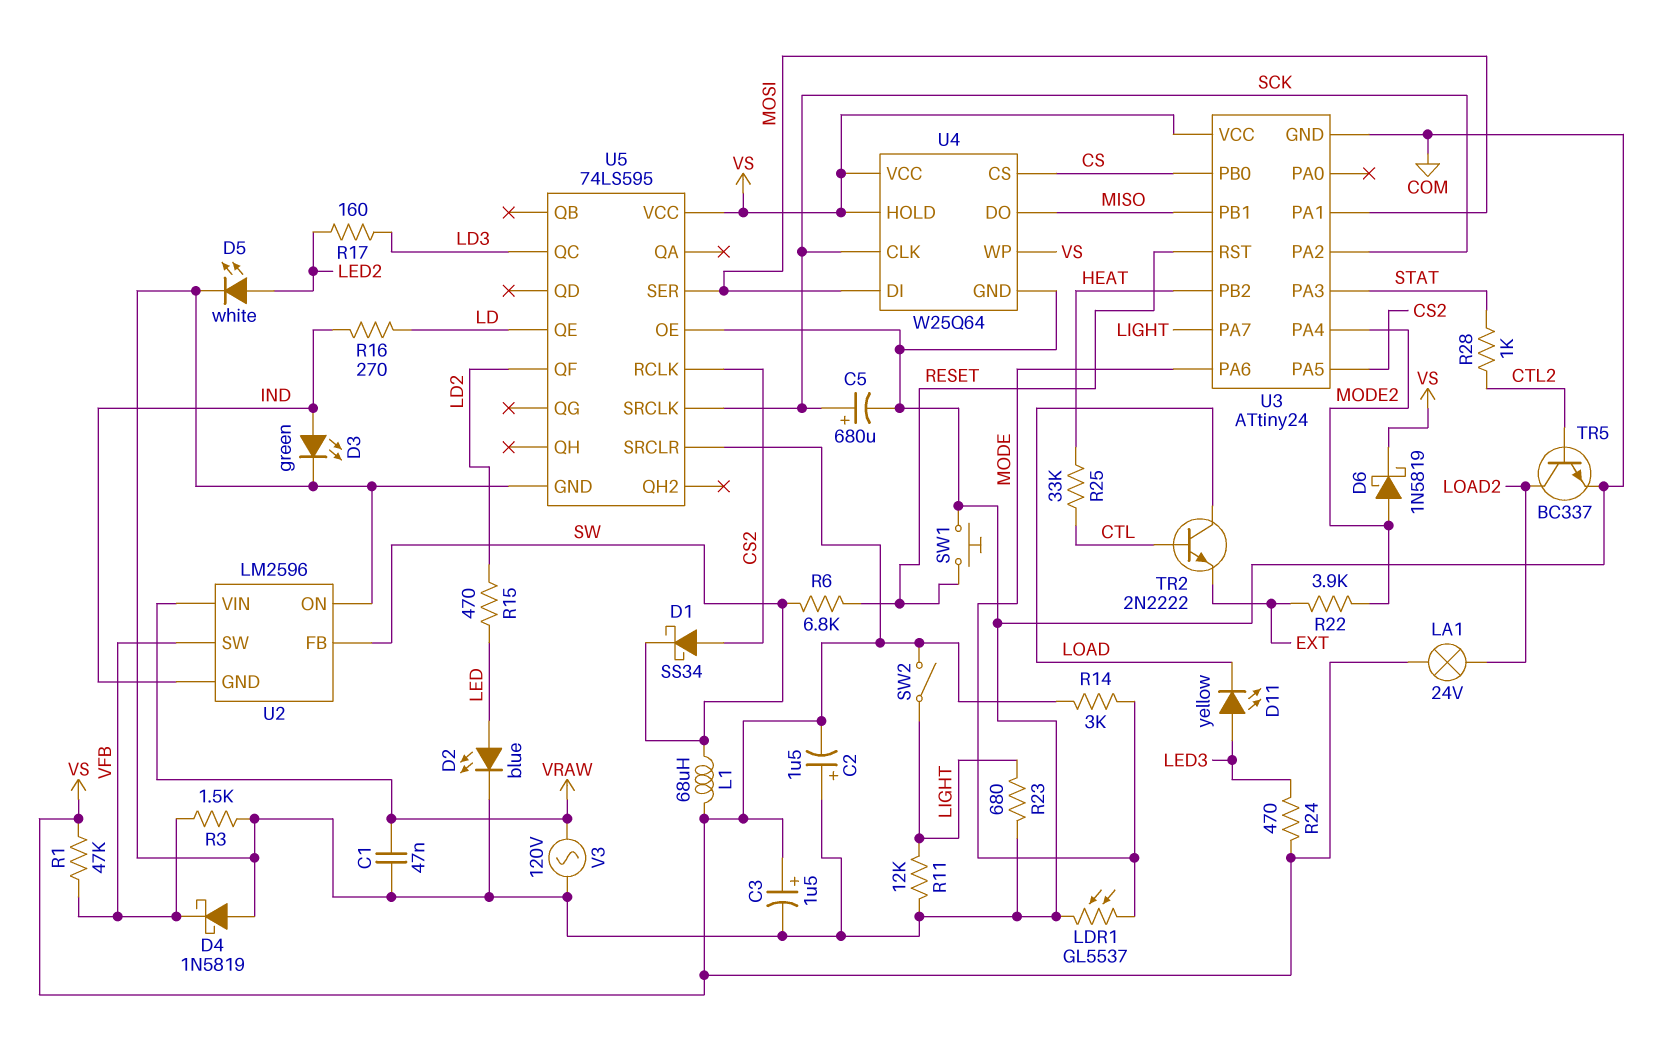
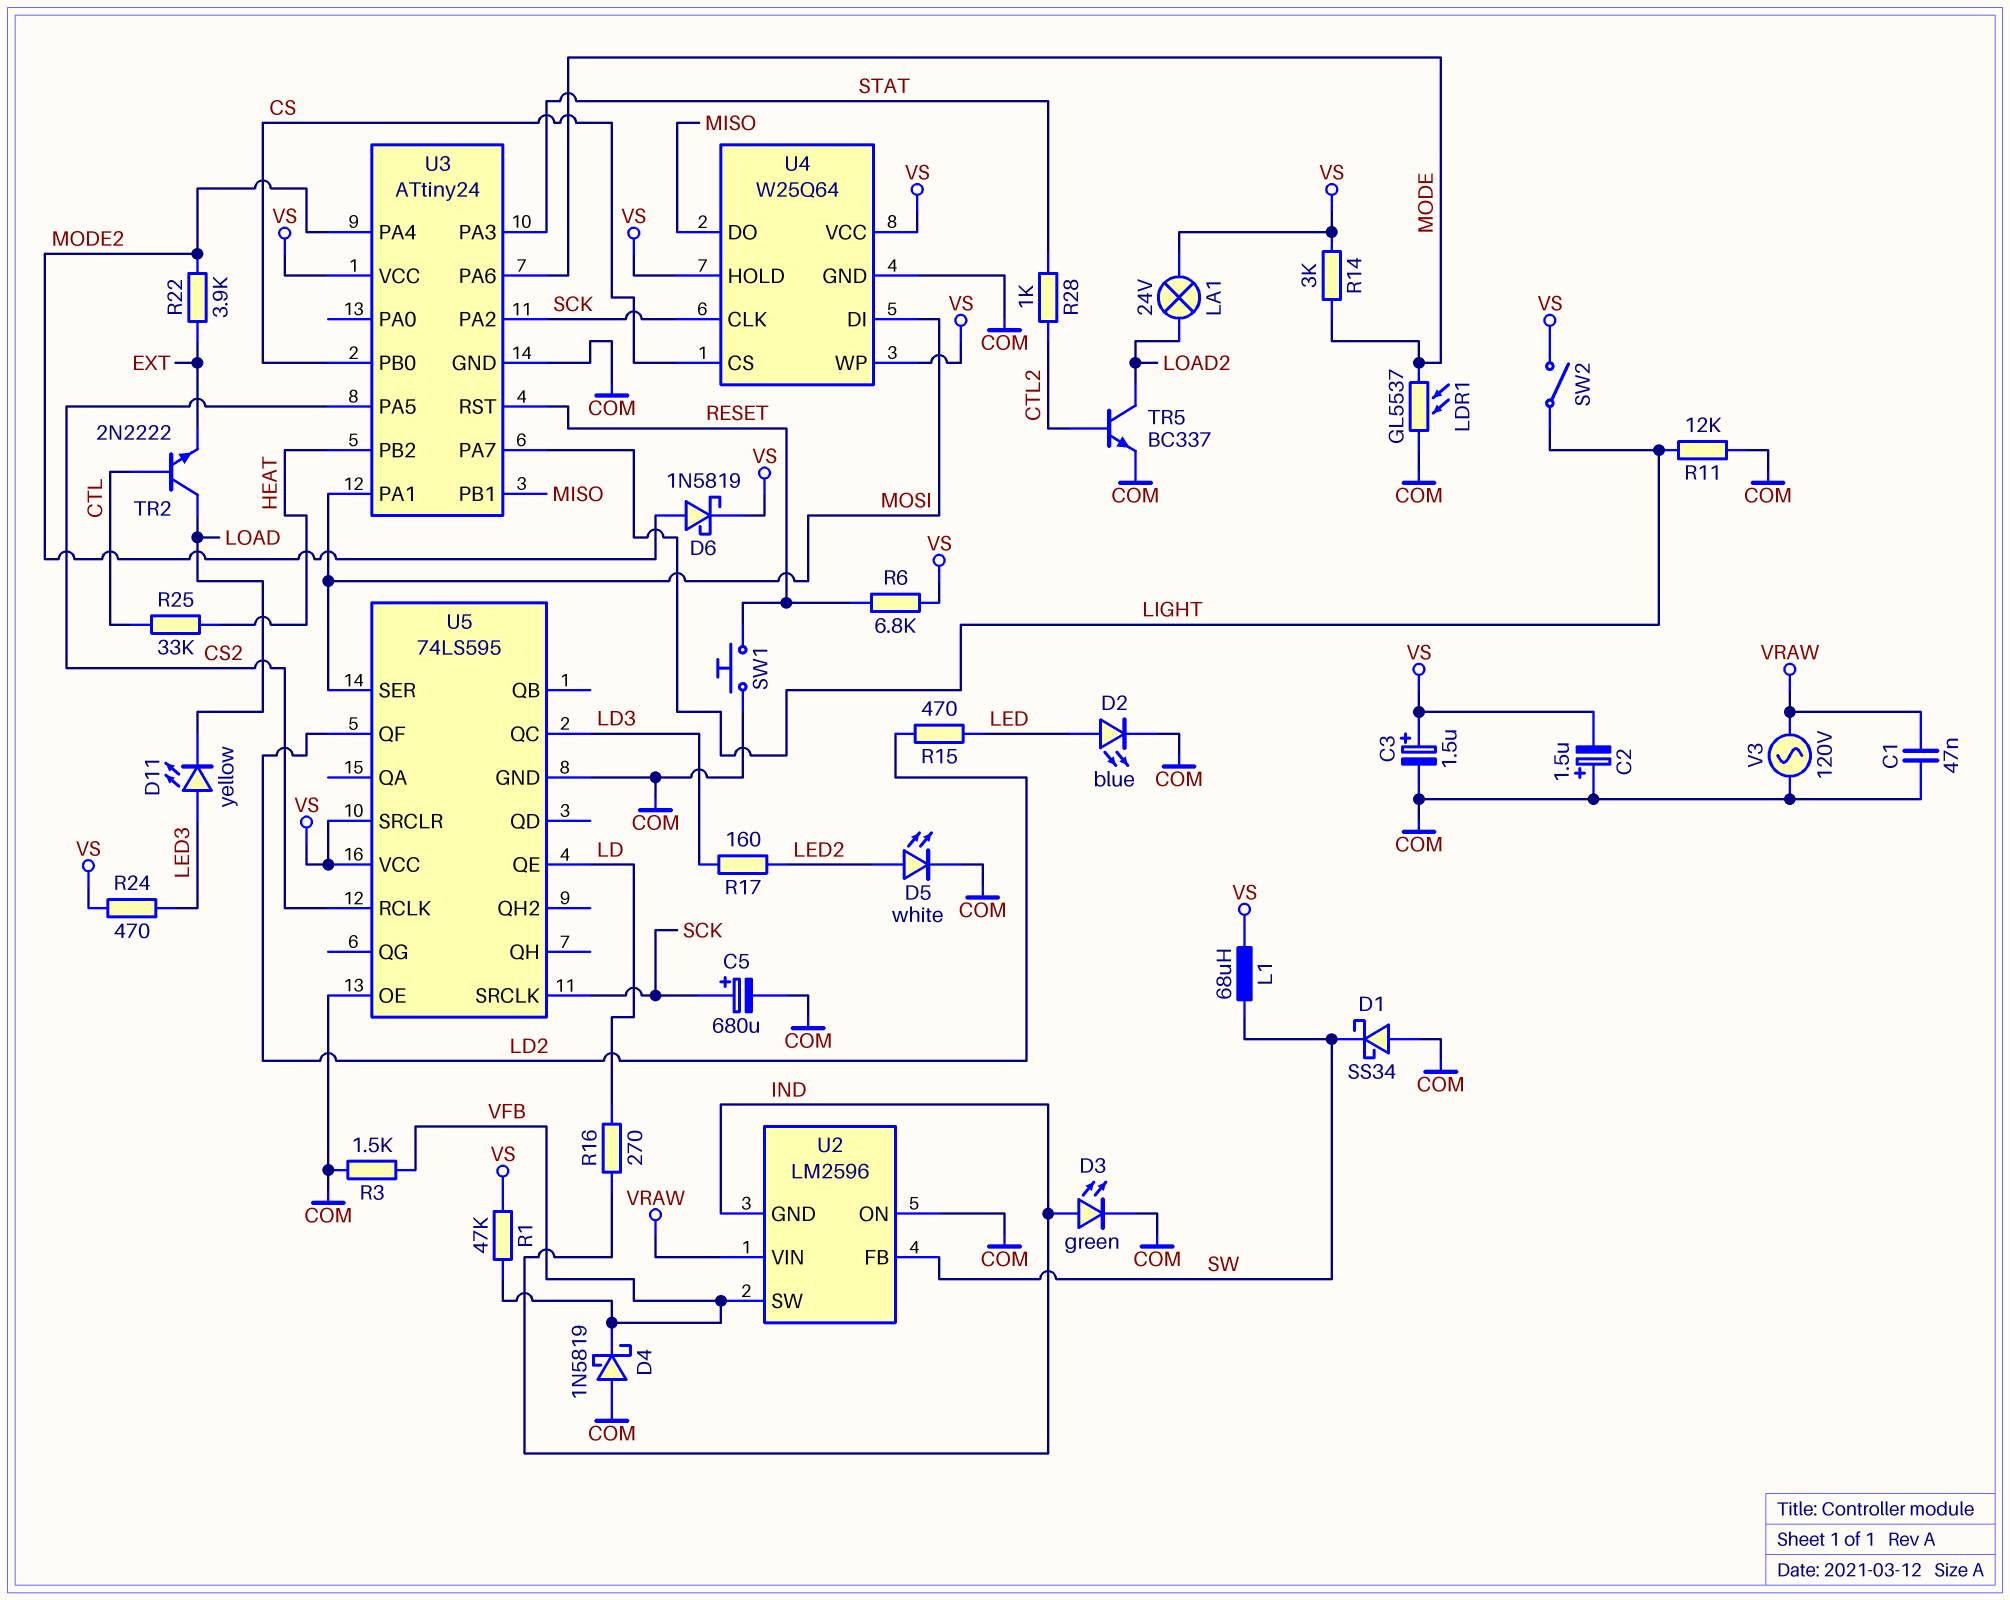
D1: schottky SS34 (A CS2, K SW) -> schottky SS34 (A COM, K SW)
R6: 6.8k (RESET, SW) -> 6.8k (RESET, VS)
R23: 680 (COM, LIGHT) -> none

